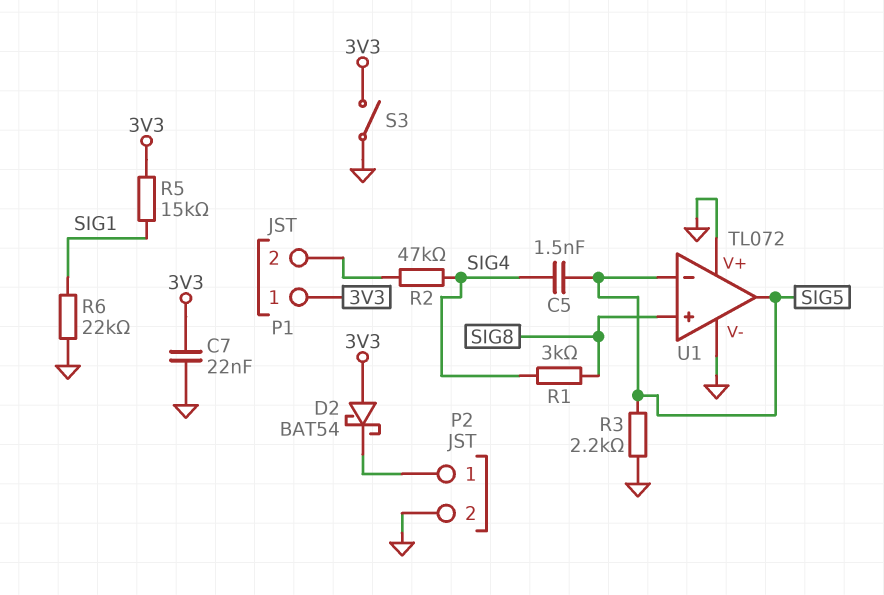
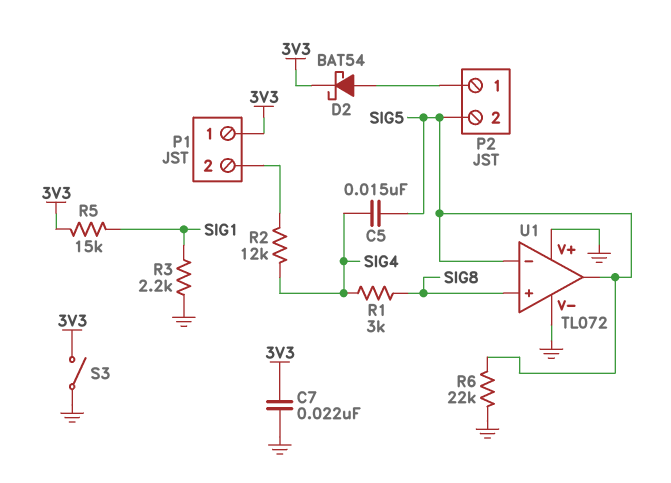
C5: 1.5nF (SIG4, SIG5) -> 15nF (SIG4, SIG5)
D2: schottky BAT54 (A 3V3, K P2/1) -> schottky BAT54 (A P2/1, K 3V3)
P2 pin 2: GND -> SIG5
R2: 47k (P1/2, SIG4) -> 12k (P1/2, SIG4)
R3: 2.2k (GND, SIG5) -> 2.2k (GND, SIG1)
R6: 22k (GND, SIG1) -> 22k (GND, SIG5)

